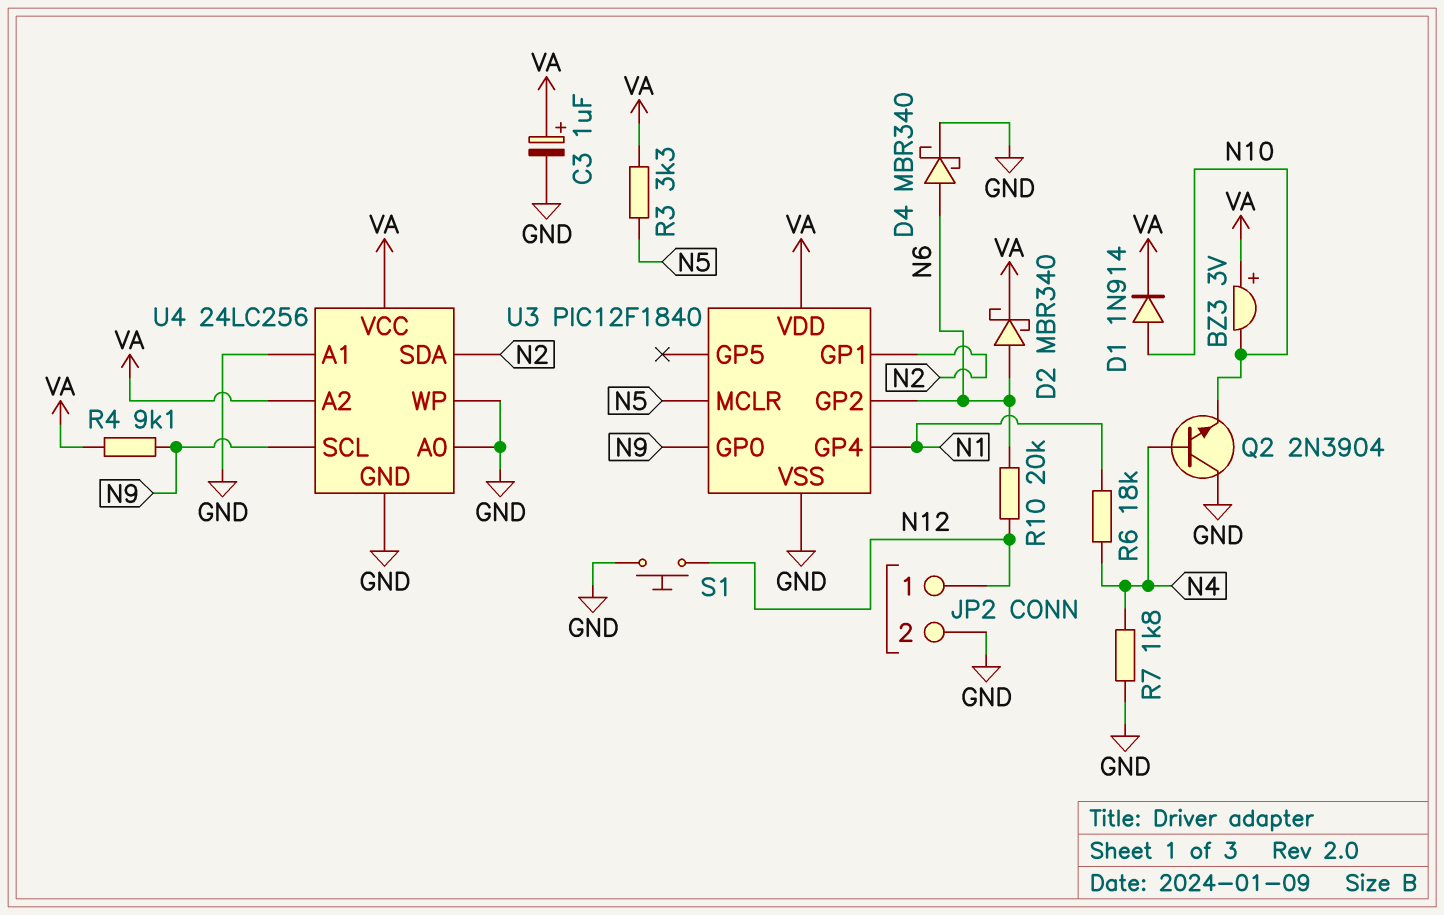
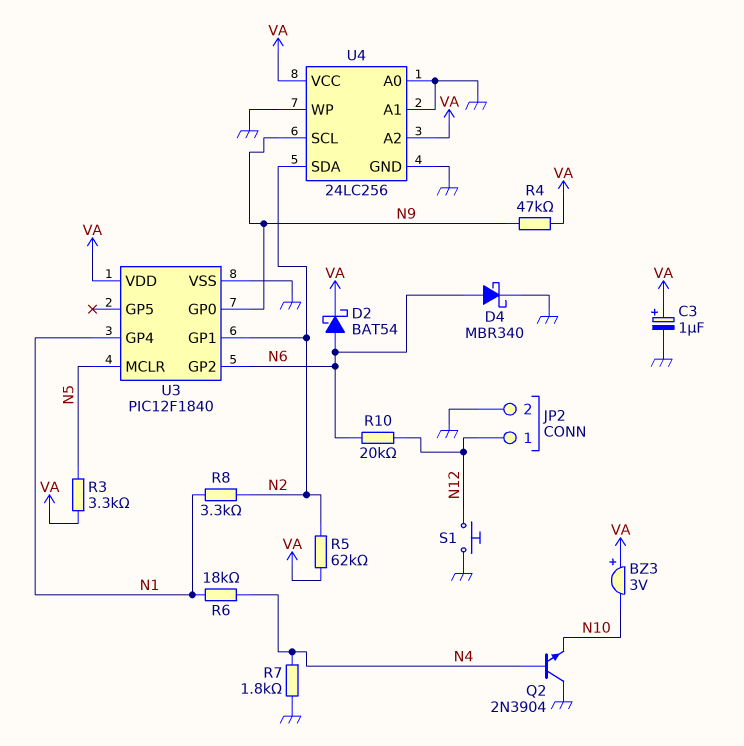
D1: diode 1N914 (A N10, K VA) -> none
D2: schottky MBR340 (A N6, K VA) -> schottky BAT54 (A N6, K VA)
R4: 9.1k (N9, VA) -> 47k (N9, VA)
R5: none -> 62k (N2, VA)
R8: none -> 3.3k (N1, N2)

